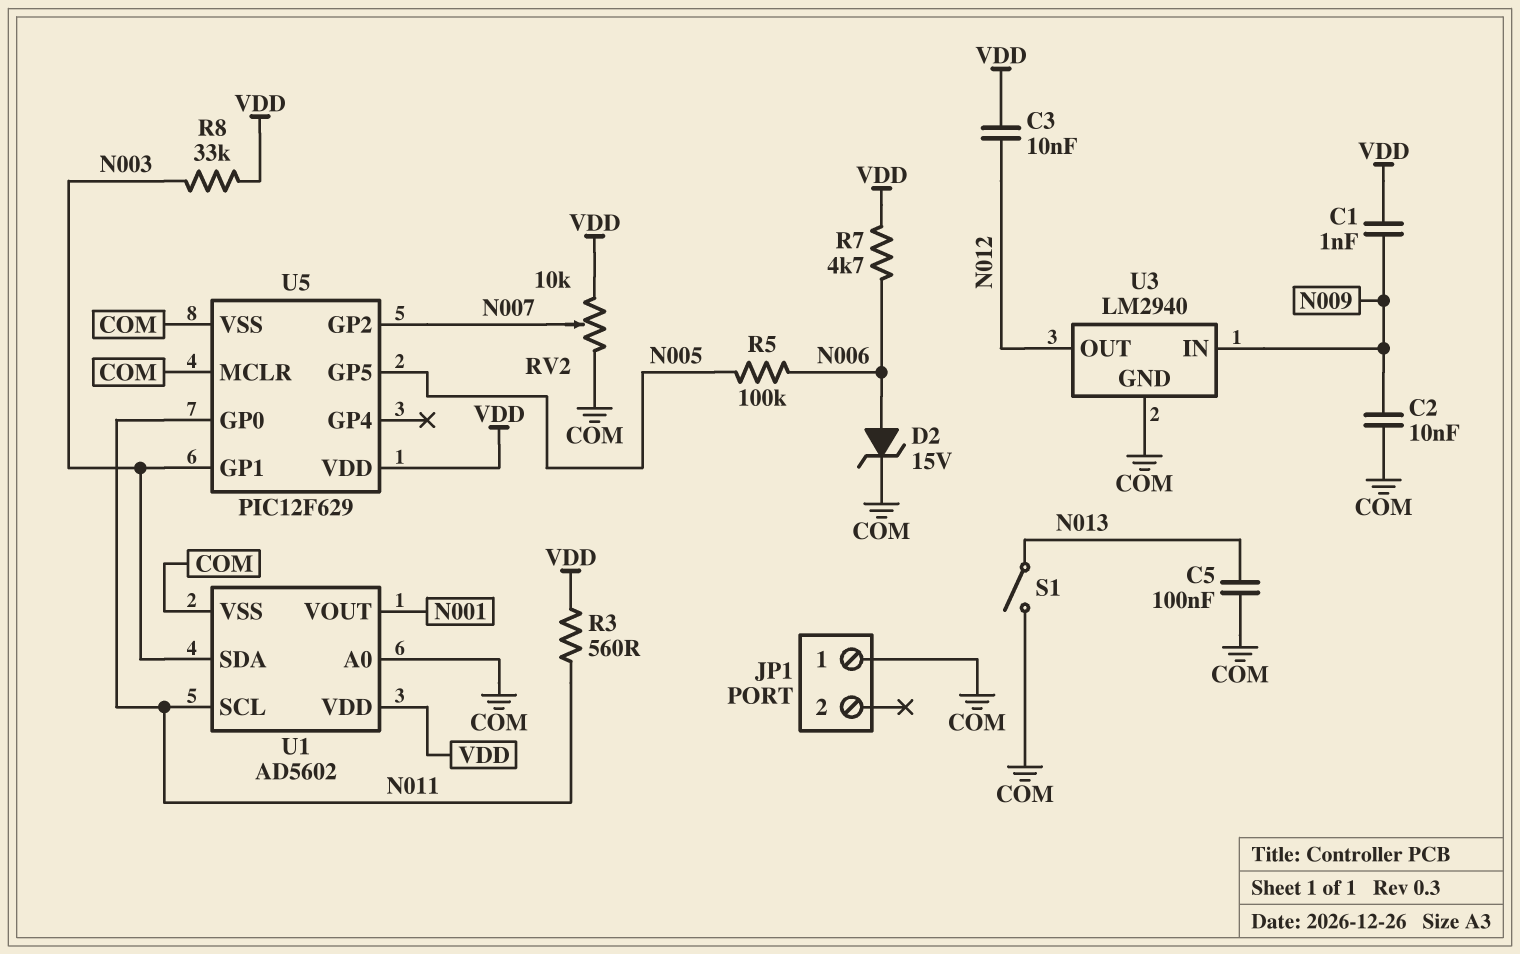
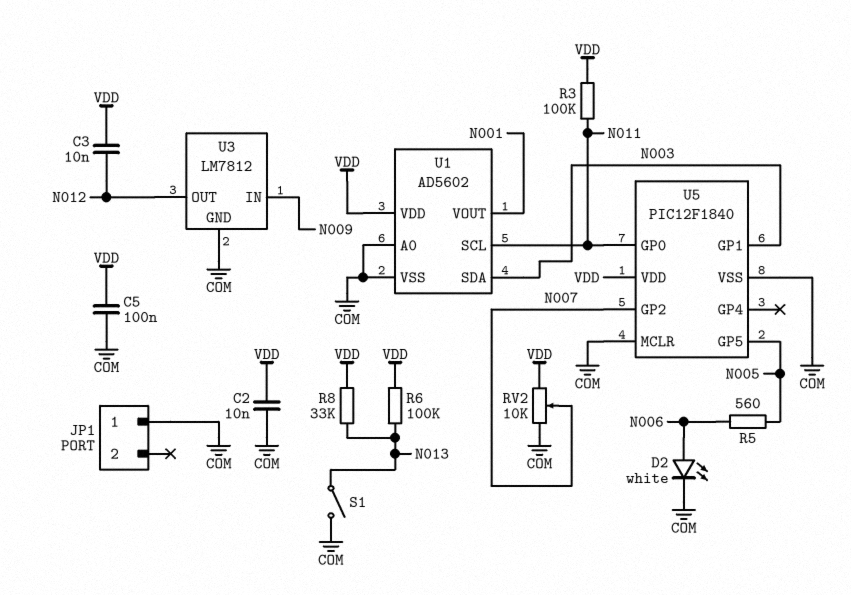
C1: 1nF (N009, VDD) -> none
C2: 10nF (COM, N009) -> 10nF (COM, VDD)
C5: 100nF (COM, N013) -> 100nF (COM, VDD)
D2: zener 15V (A N006, K COM) -> LED white (A N006, K COM)
R3: 560 (N011, VDD) -> 100k (N011, VDD)
R5: 100k (N005, N006) -> 560 (N005, N006)
R6: none -> 100k (N013, VDD)
R7: 4.7k (N006, VDD) -> none
R8: 33k (N003, VDD) -> 33k (N013, VDD)
U3: LM2940 -> LM7812
U5: PIC12F629 -> PIC12F1840

